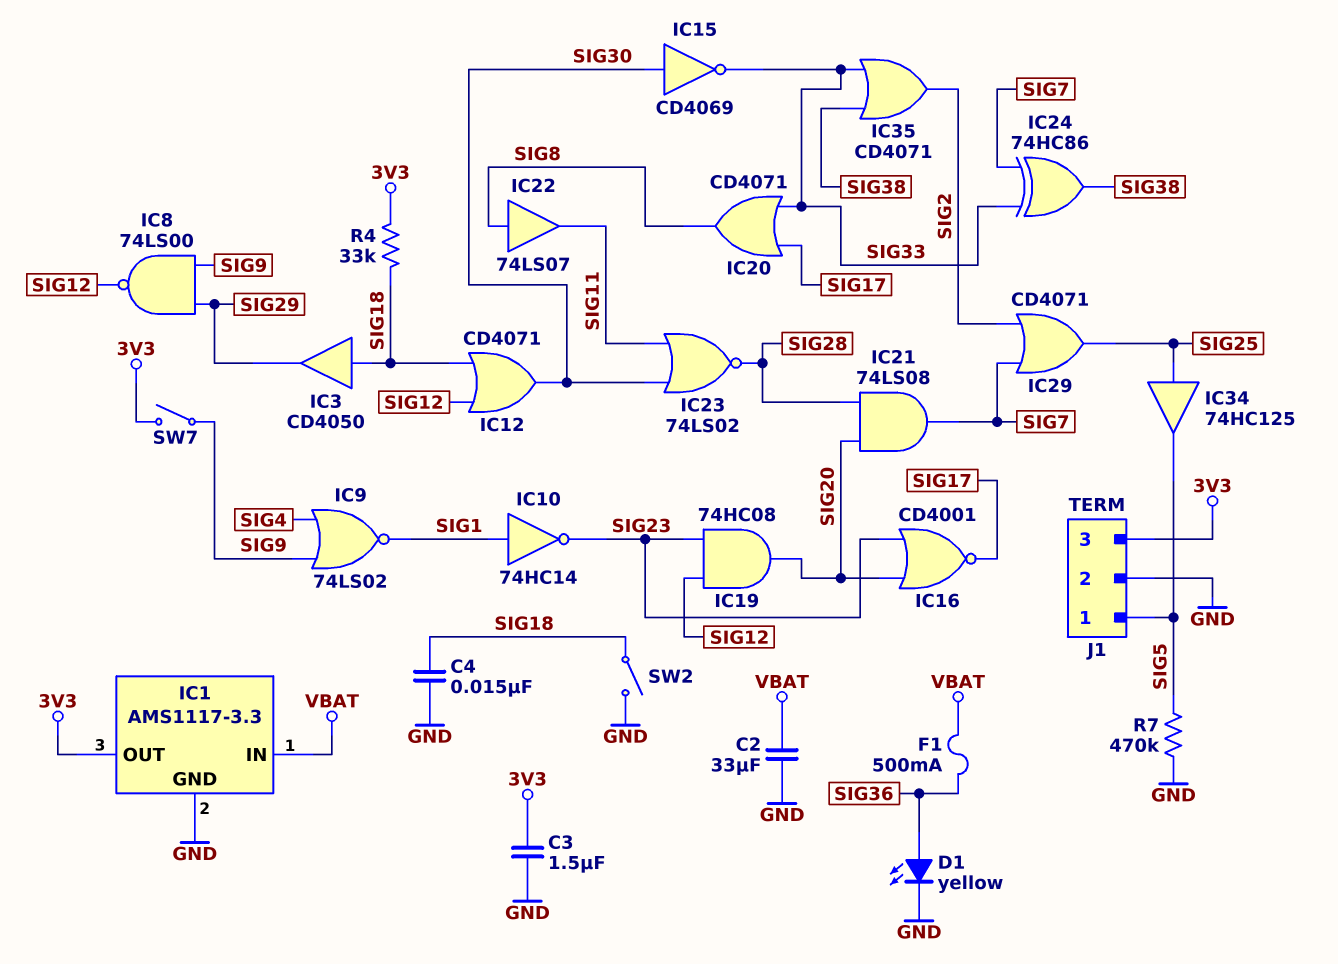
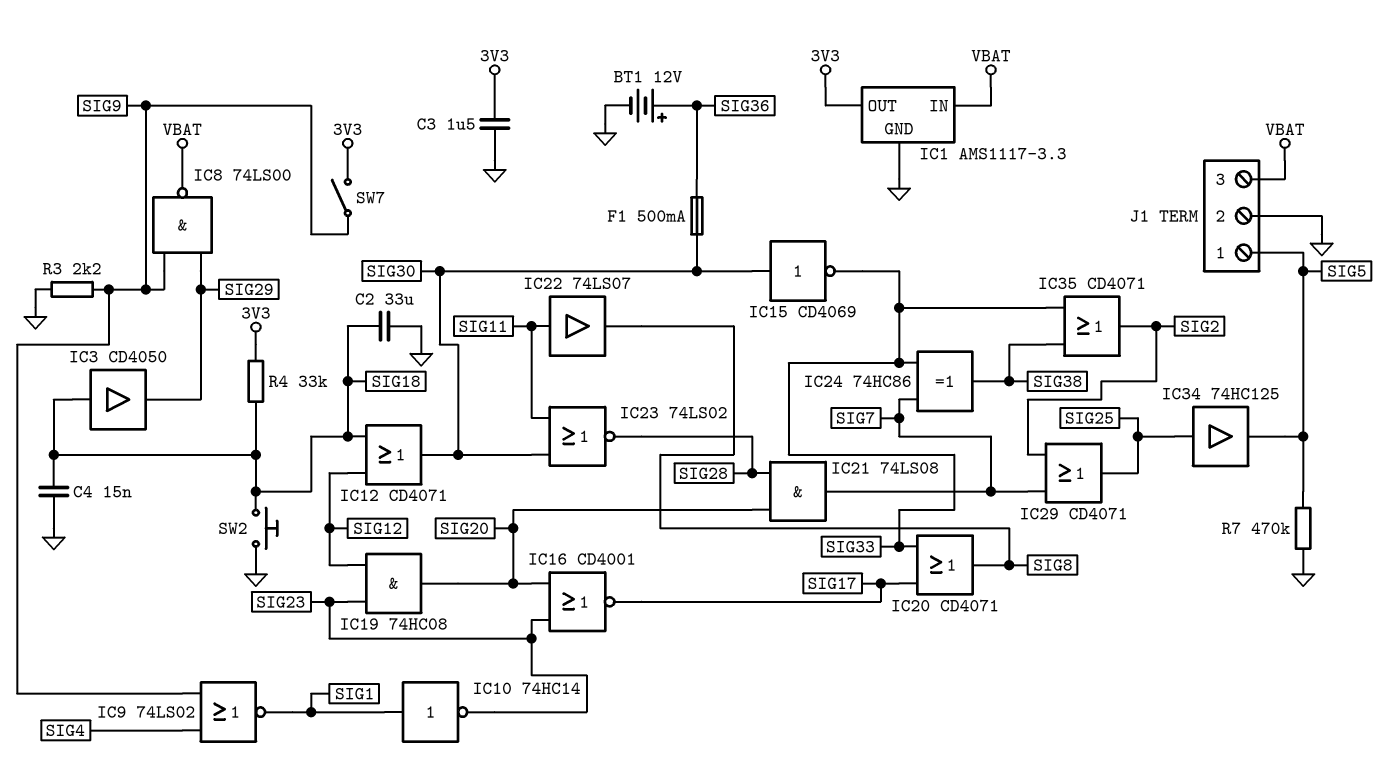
BT1: none -> 12V (plus SIG36, minus GND)
C2: 33uF (GND, VBAT) -> 33uF (GND, SIG18)
D1: LED yellow (A SIG36, K GND) -> none
F1: 500mA (SIG36, VBAT) -> 500mA (SIG30, SIG36)
IC8: NAND 74LS00 (in SIG9, in SIG29, out SIG12) -> NAND 74LS00 (in SIG9, in SIG29, out VBAT)
IC22: buffer 74LS07 (in SIG8, out SIG11) -> buffer 74LS07 (in SIG11, out SIG8)
J1 pin 3: 3V3 -> VBAT
R3: none -> 2.2k (GND, SIG9)
SW2: switch (GND, SIG18) -> button (GND, SIG18)

